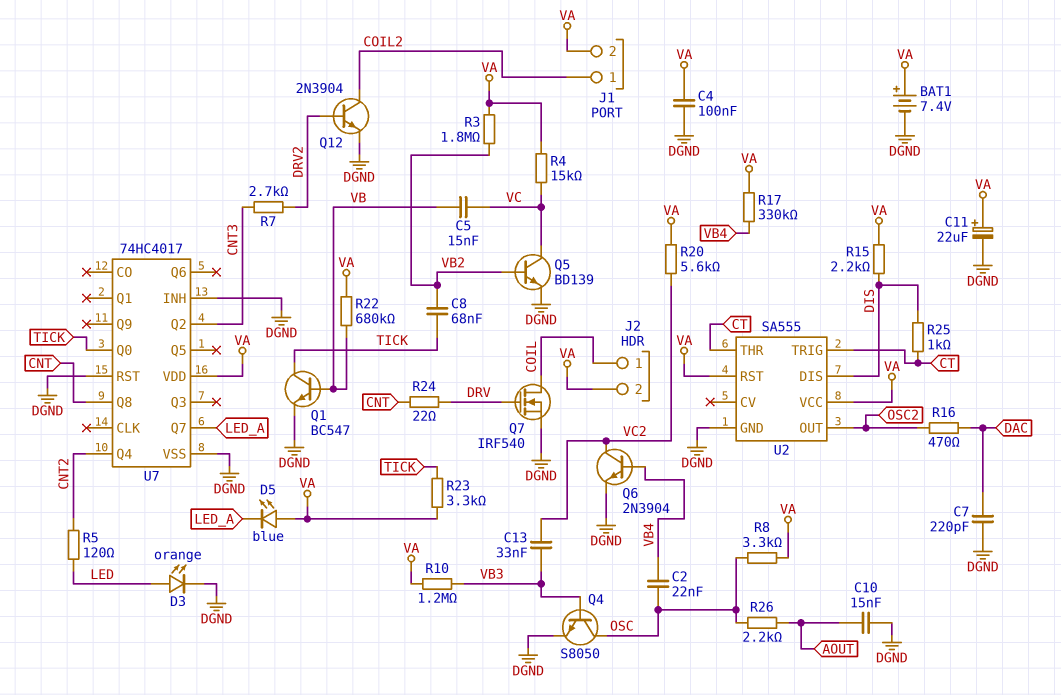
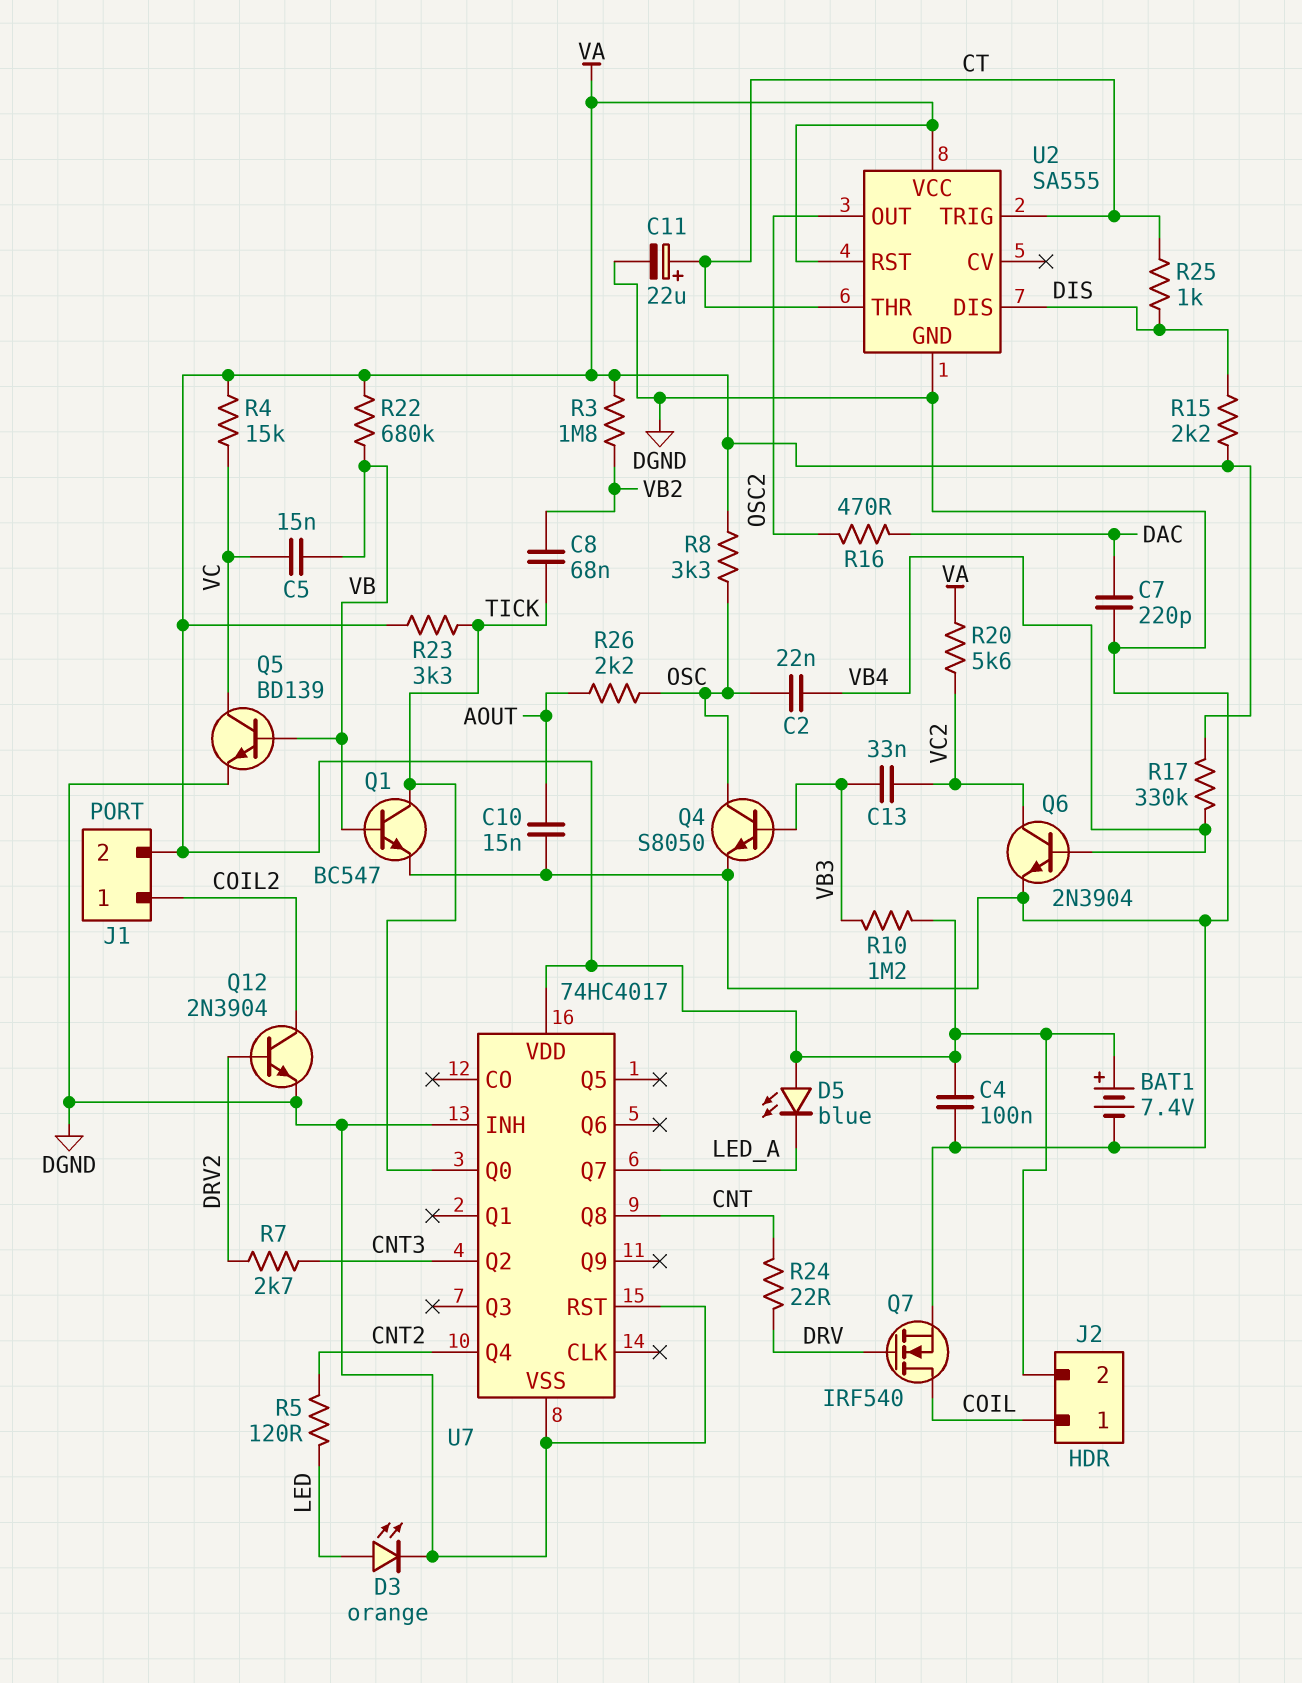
C11: 22uF (plus VA, minus DGND) -> 22uF (plus CT, minus DGND)
Q5: NPN BD139 (B VB2, C VC, E DGND) -> NPN BD139 (B VB, C VC, E DGND)

